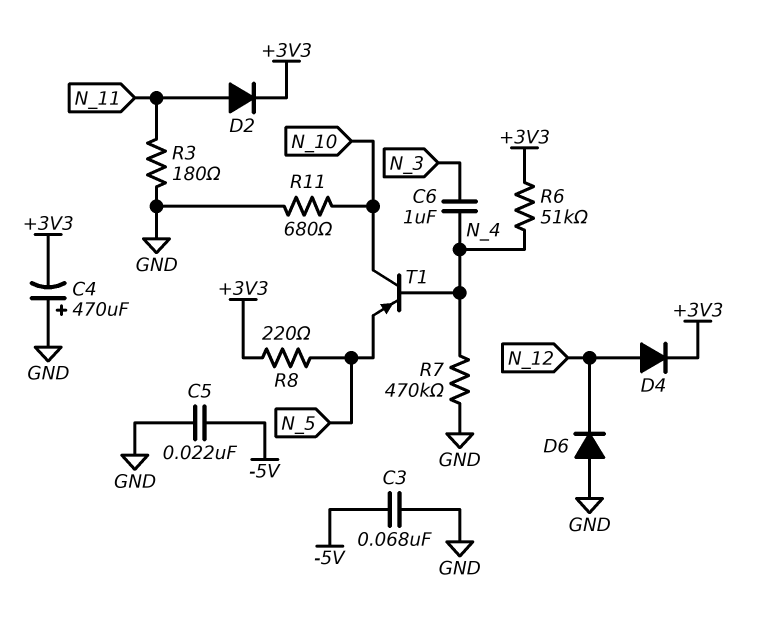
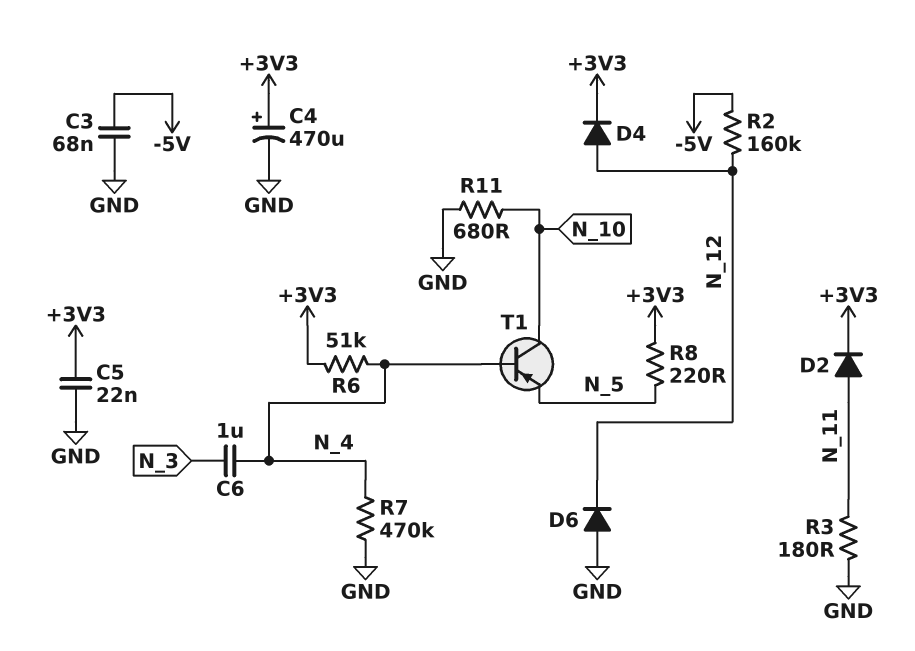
C4: 470uF (plus GND, minus +3V3) -> 470uF (plus +3V3, minus GND)
C5: 22nF (-5V, GND) -> 22nF (+3V3, GND)
R2: none -> 160k (-5V, N_12)

